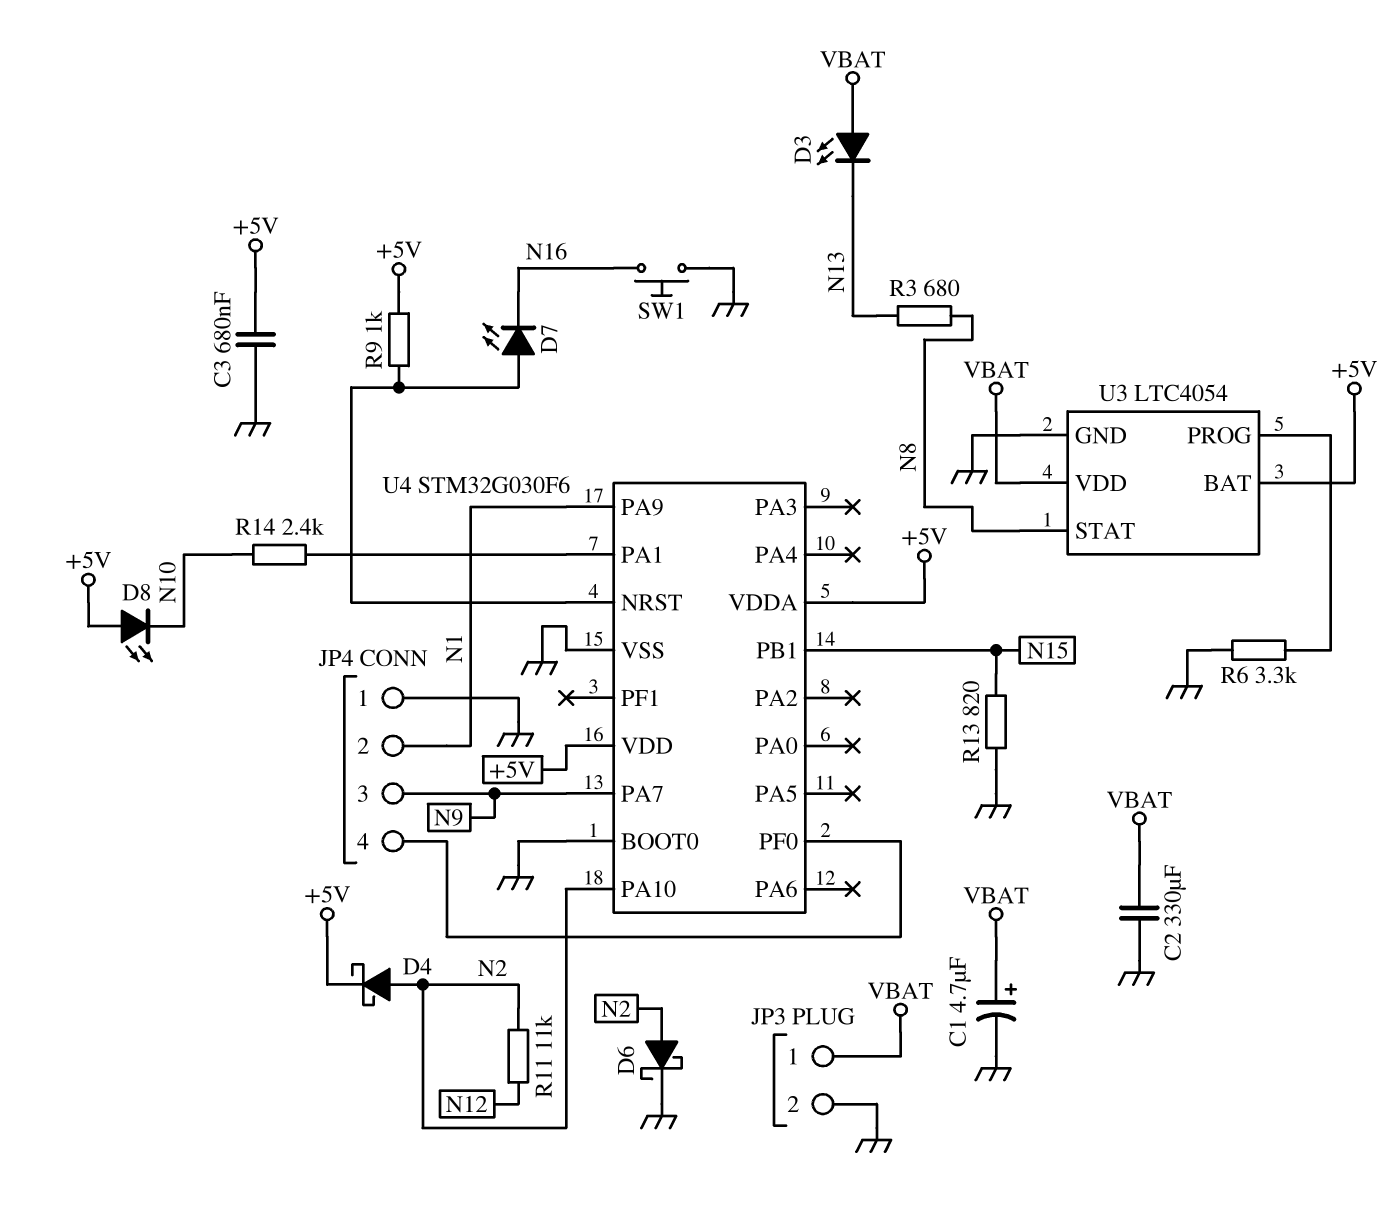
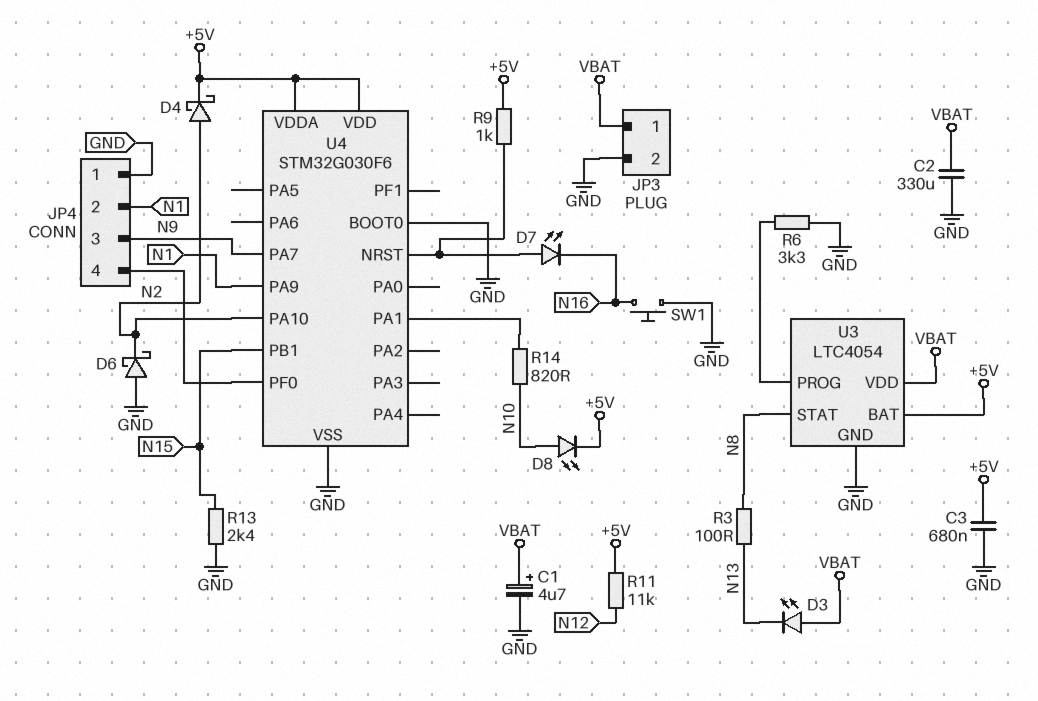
D6: schottky (A N2, K GND) -> schottky (A GND, K N2)
D8: LED (A +5V, K N10) -> LED (A N10, K +5V)
R3: 680 (N8, N13) -> 100 (N8, N13)
R11: 11k (N2, N12) -> 11k (+5V, N12)
R13: 820 (GND, N15) -> 2.4k (GND, N15)
R14: 2.4k (N10, U4/PA1) -> 820 (N10, U4/PA1)

